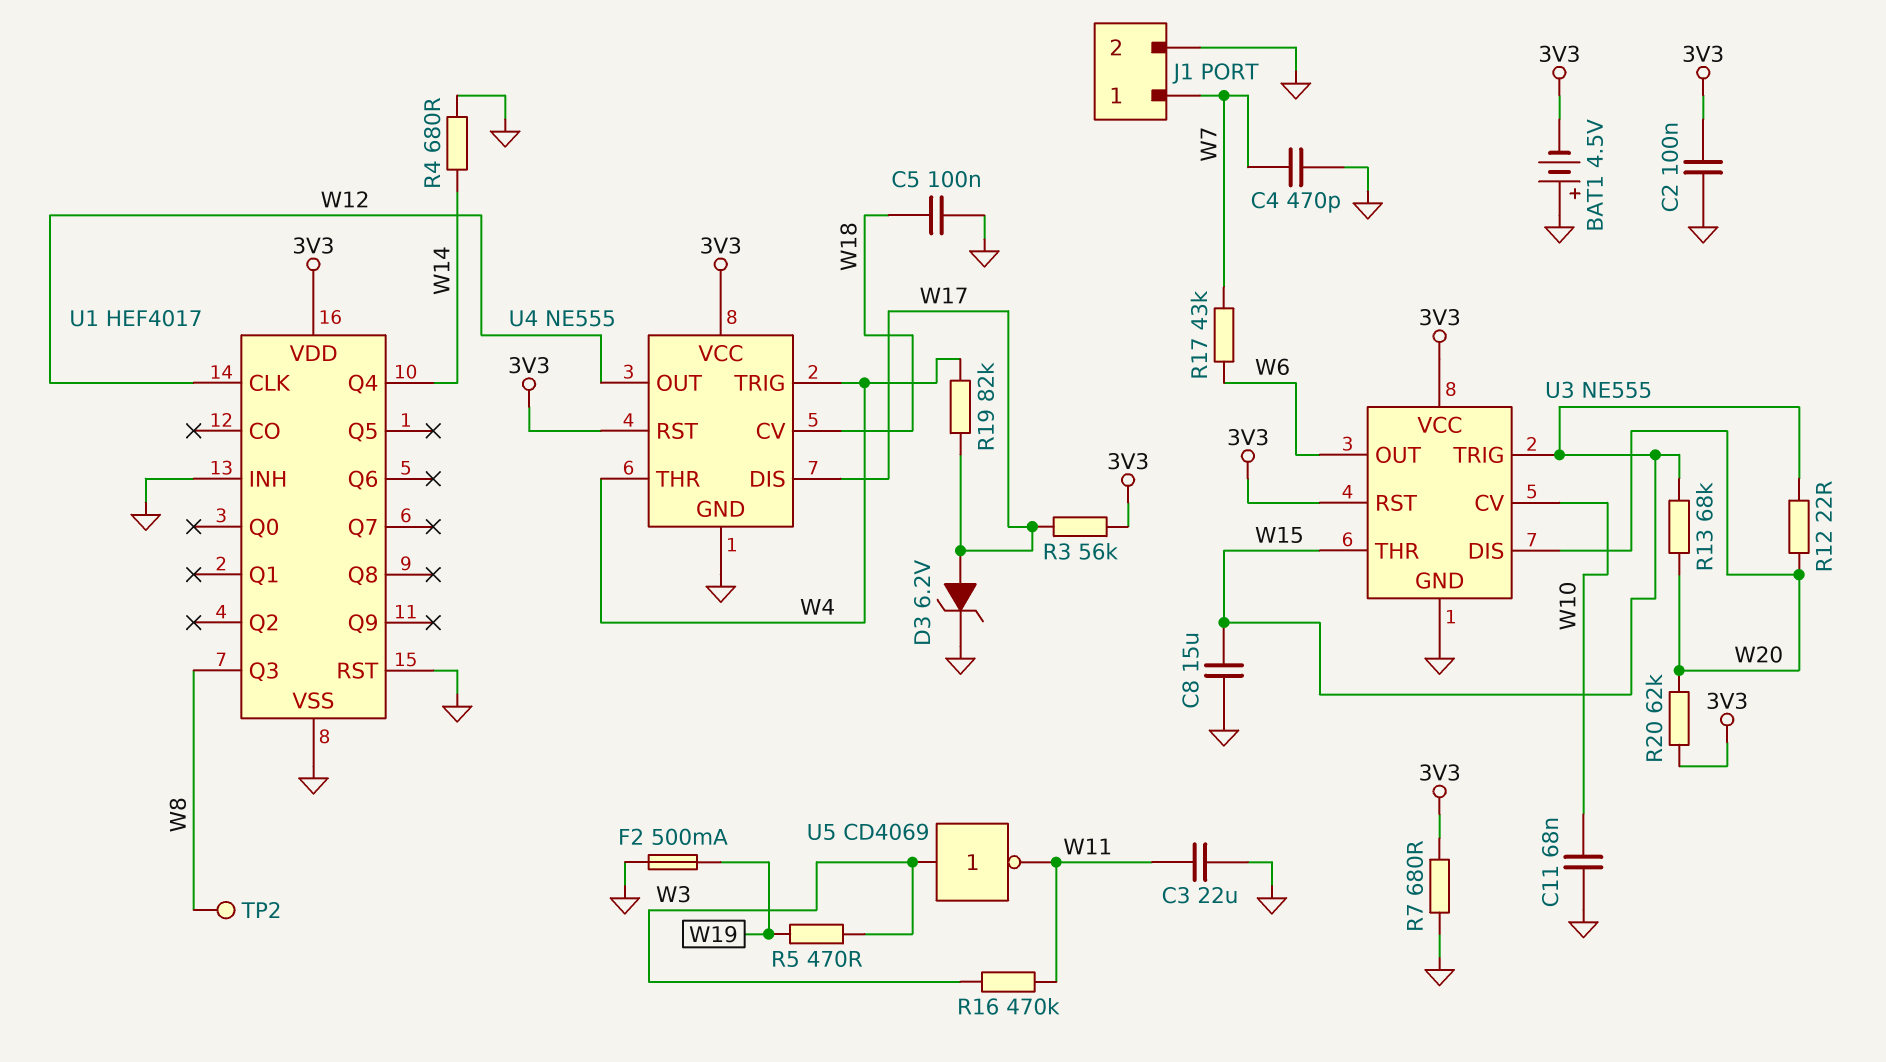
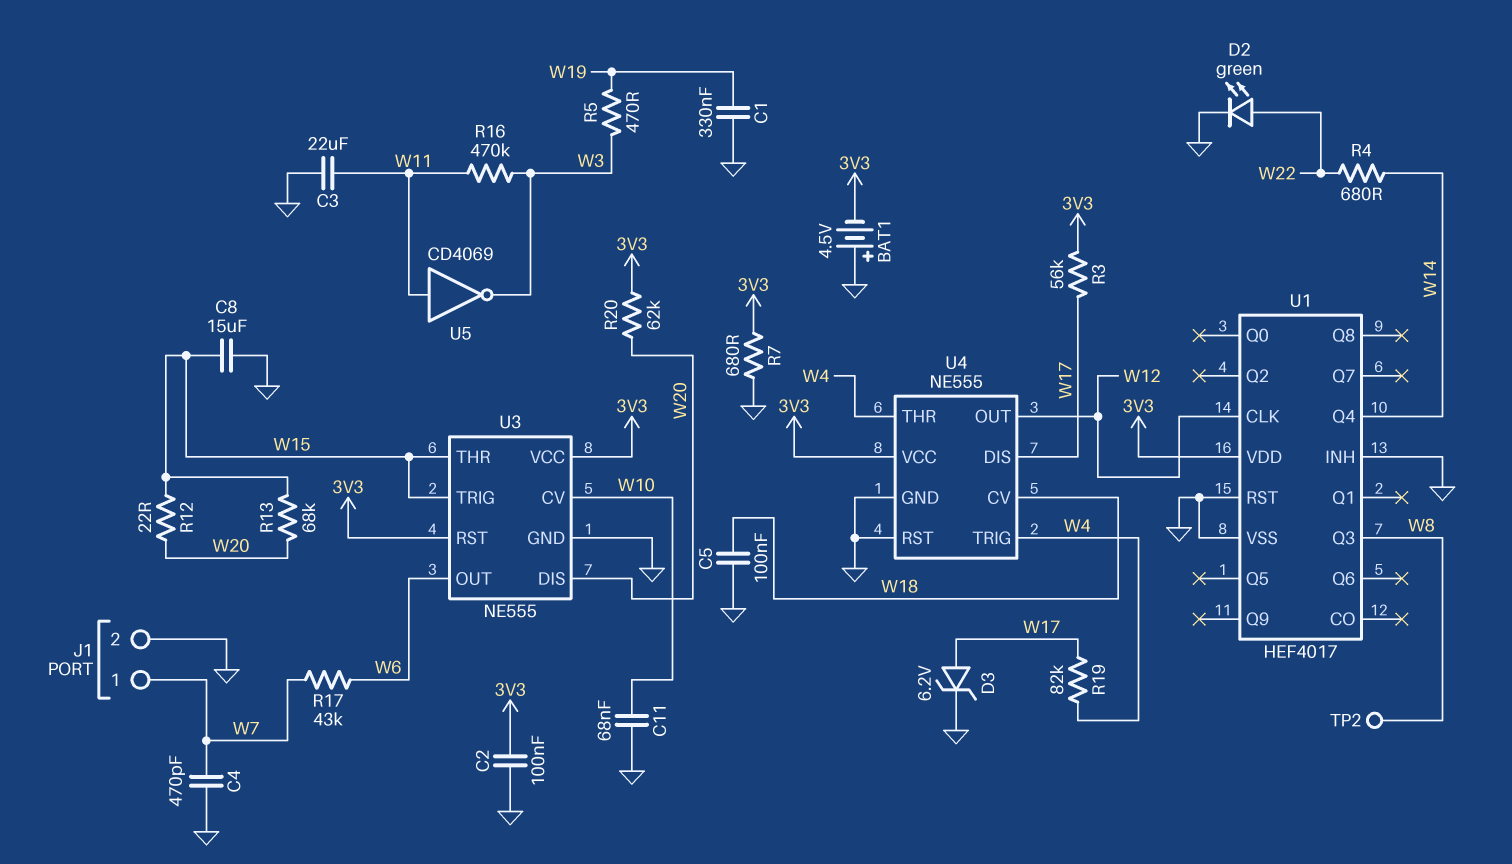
C1: none -> 330nF (GND, W19)
D2: none -> LED green (A W22, K GND)
F2: 500mA (GND, W19) -> none
R4: 680 (GND, W14) -> 680 (W14, W22)
U4 pin RST: 3V3 -> GND
U5: NOT CD4069 (in W3, out W11) -> NOT CD4069 (in W11, out W3)

